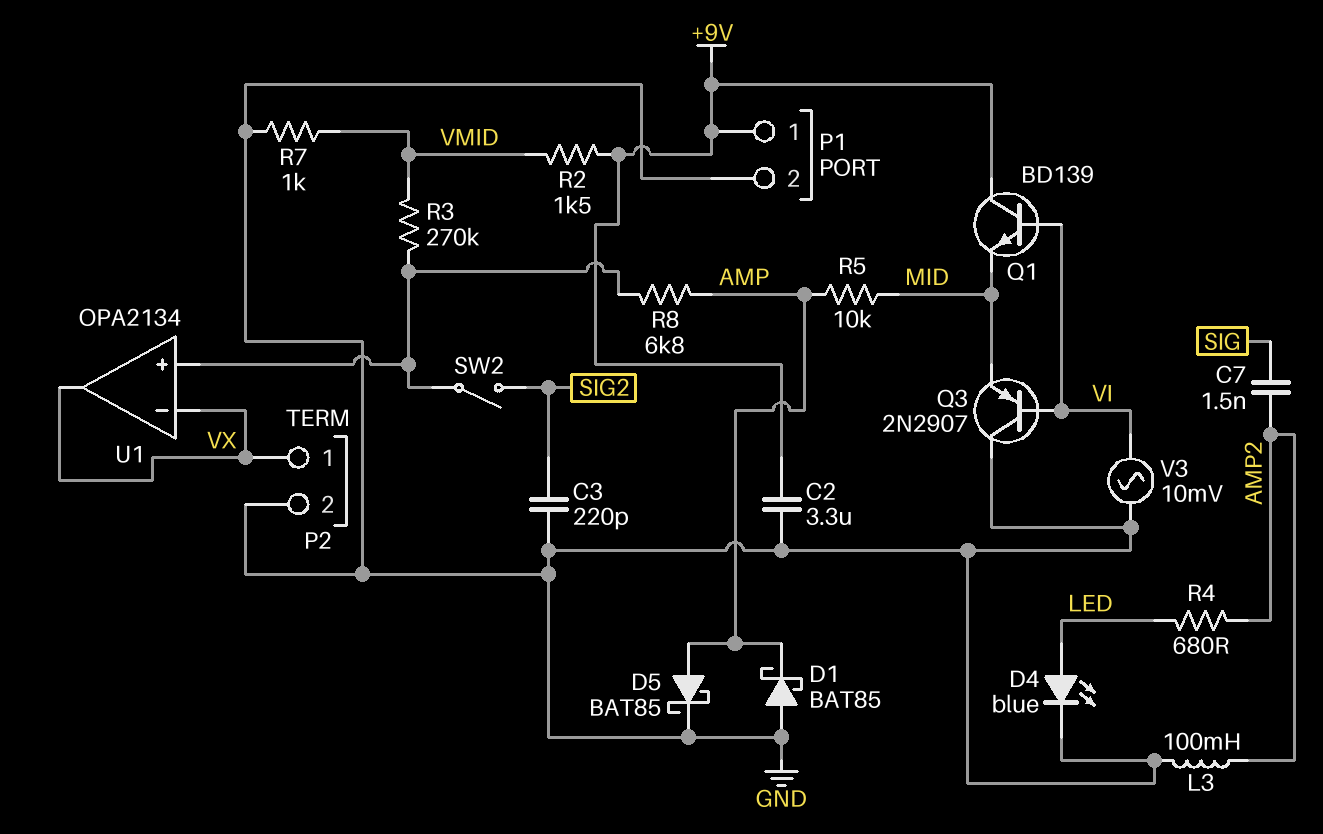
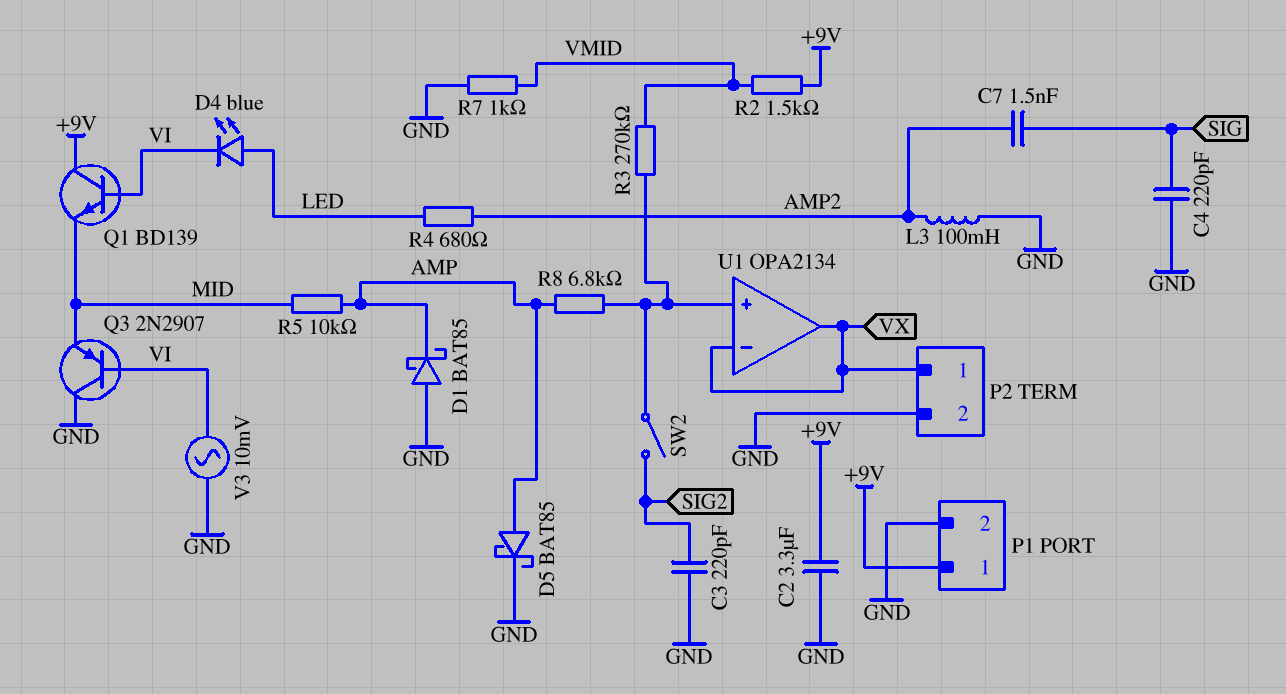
C4: none -> 220pF (GND, SIG)
D4: LED blue (A LED, K GND) -> LED blue (A LED, K VI)

